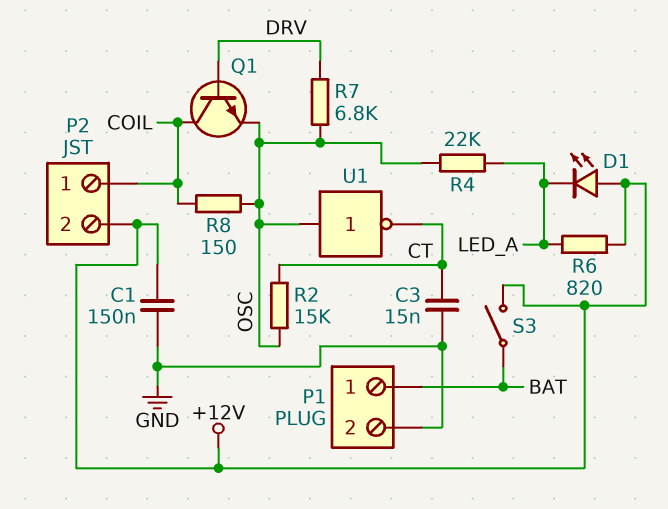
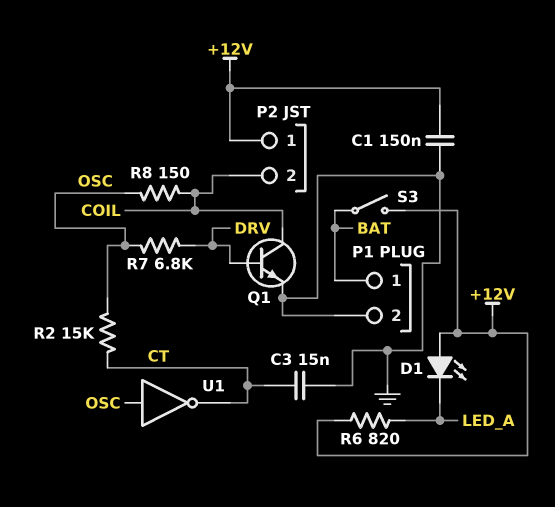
P2 pin 1: COIL -> +12V
P2 pin 2: +12V -> COIL
Q1: NPN (B DRV, C COIL, E OSC) -> NPN (B DRV, C COIL, E GND)
R4: 22k (LED_A, OSC) -> none

